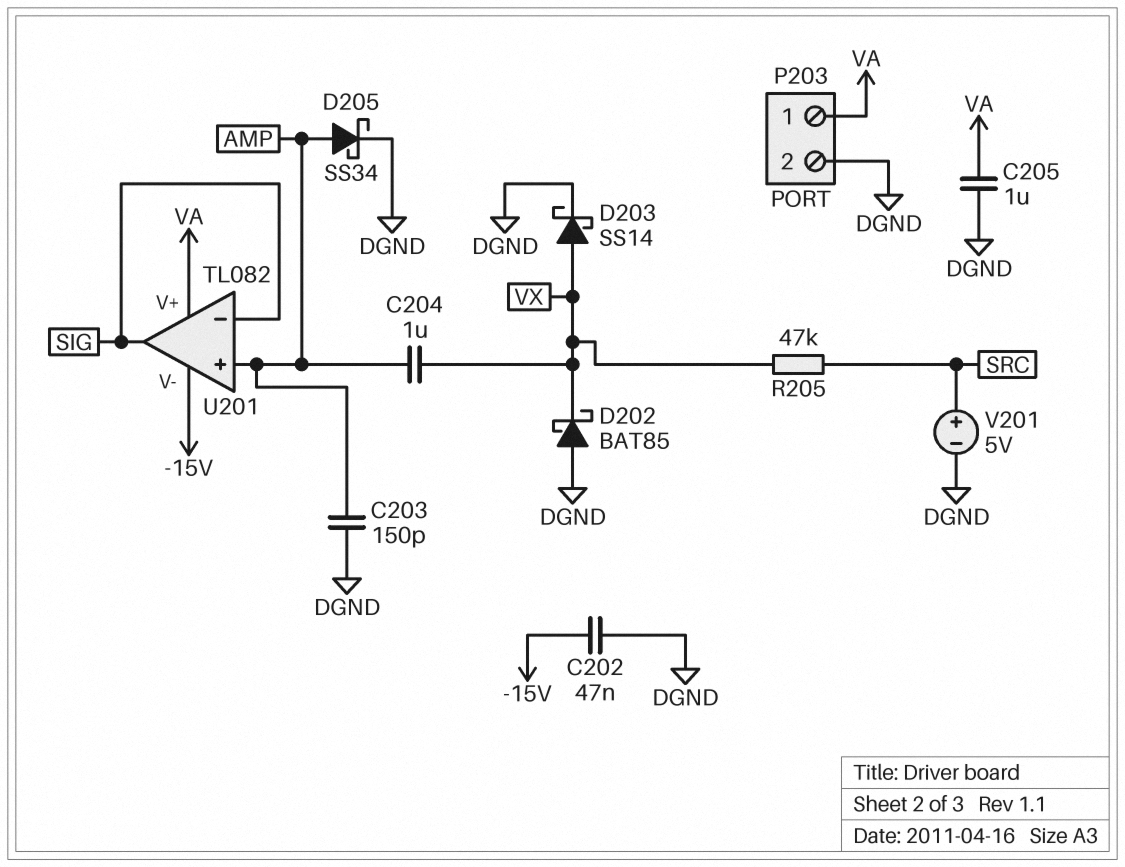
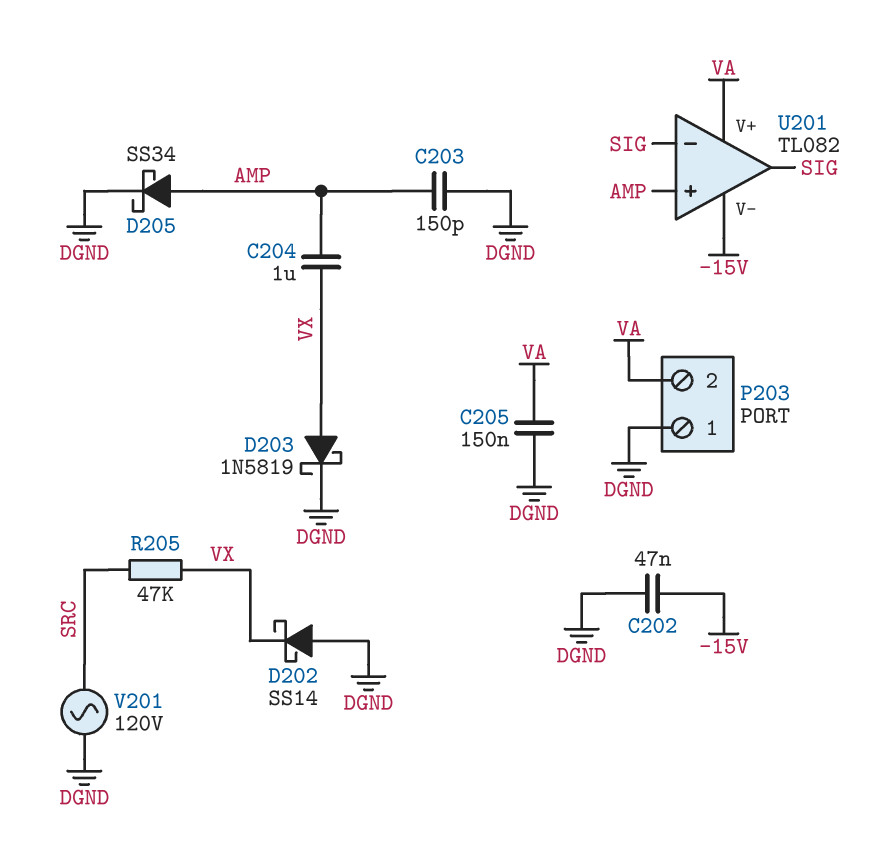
C205: 1uF (DGND, VA) -> 150nF (DGND, VA)
D202: schottky BAT85 (A DGND, K VX) -> schottky SS14 (A DGND, K VX)
D203: schottky SS14 (A VX, K DGND) -> schottky 1N5819 (A VX, K DGND)
P203 pin 1: VA -> DGND
P203 pin 2: DGND -> VA
V201: 5V (plus SRC, minus DGND) -> AC 120V (DGND, SRC)

